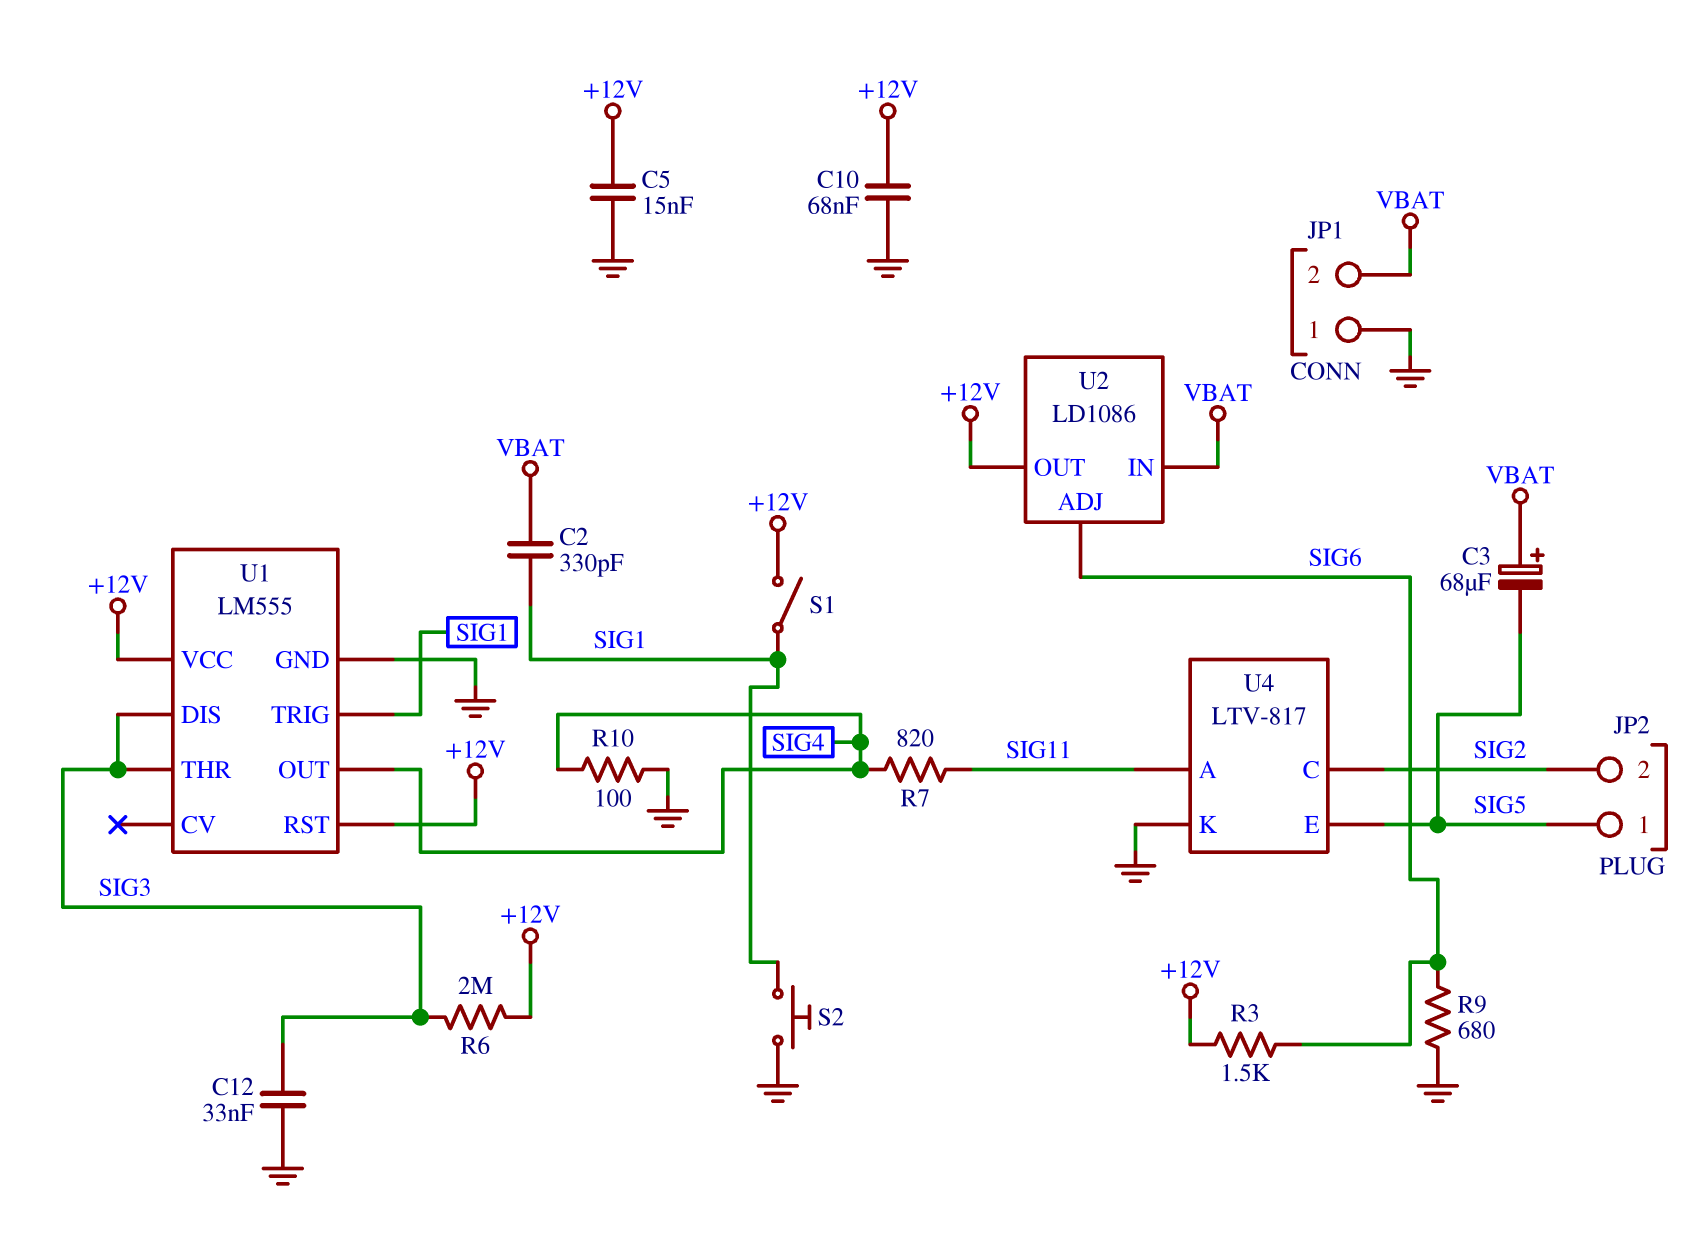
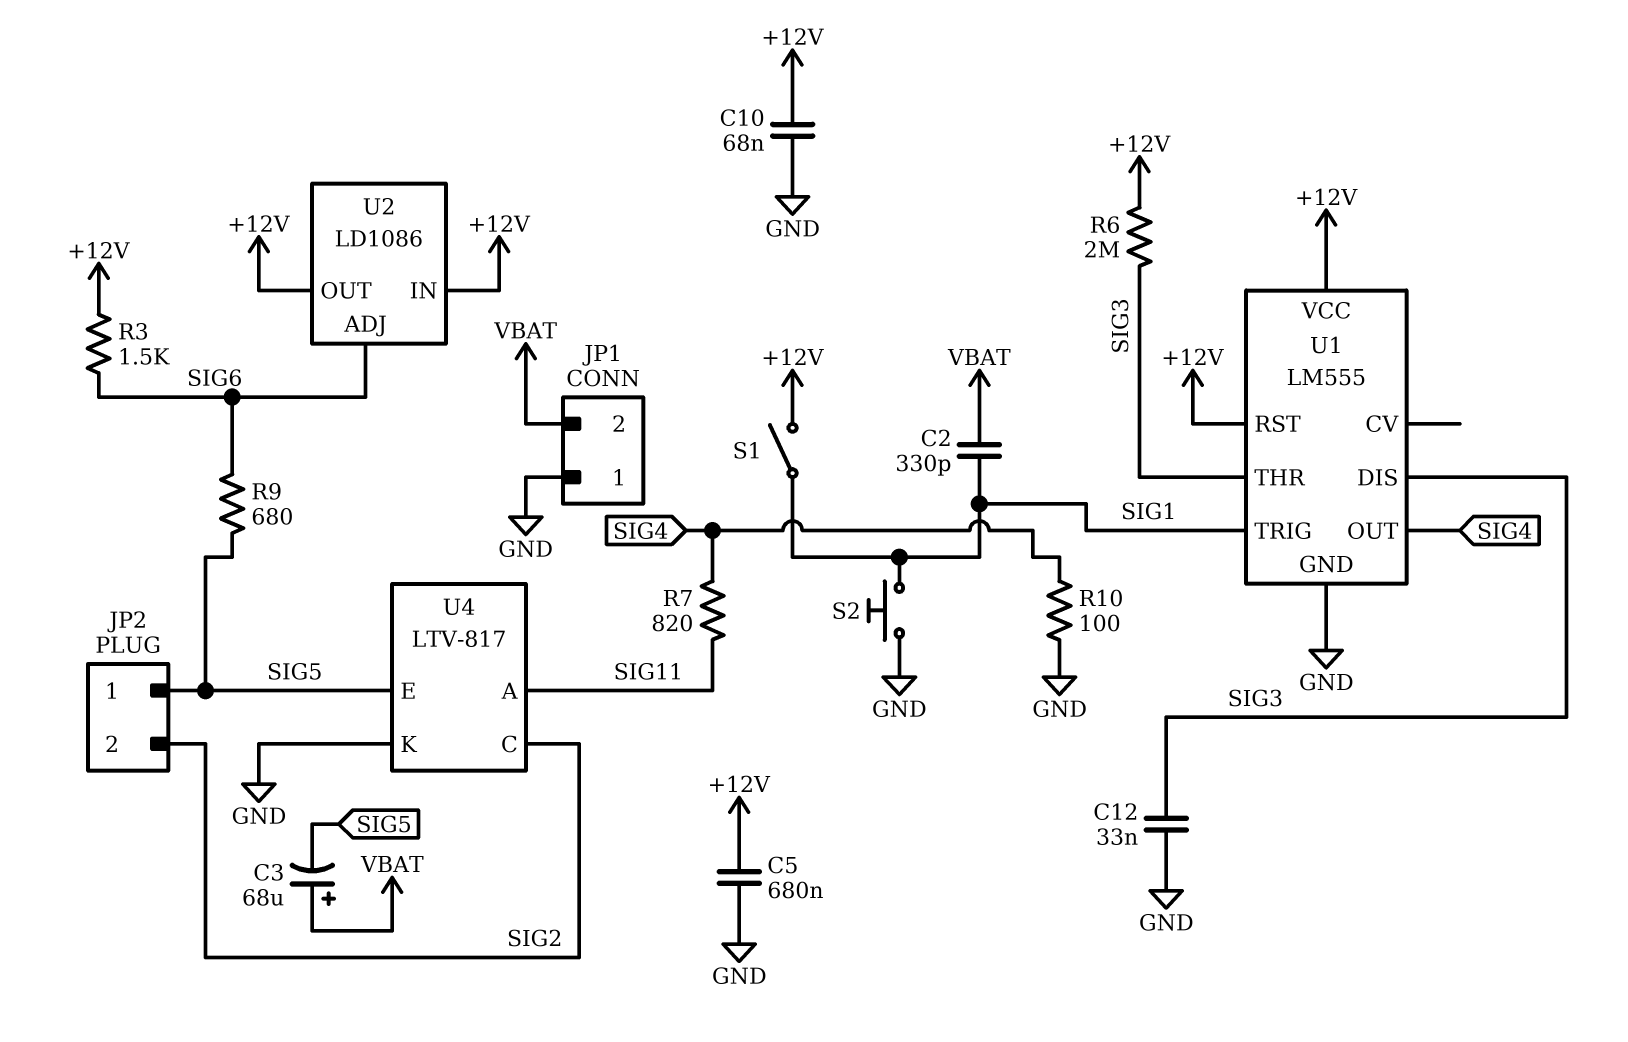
C5: 15nF (+12V, GND) -> 680nF (+12V, GND)
R9: 680 (GND, SIG6) -> 680 (SIG5, SIG6)
U2 pin IN: VBAT -> +12V

